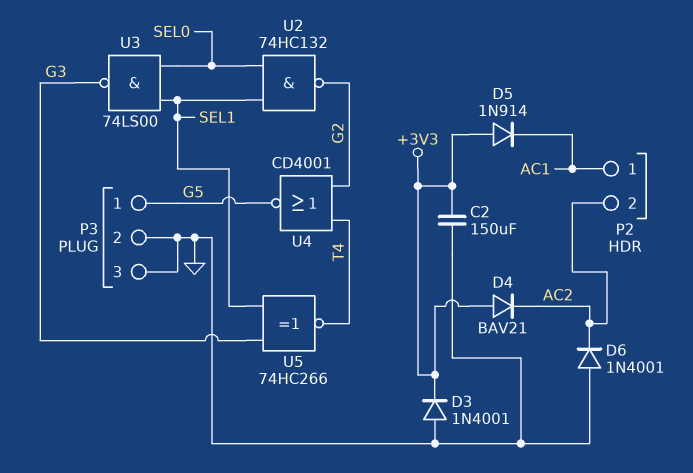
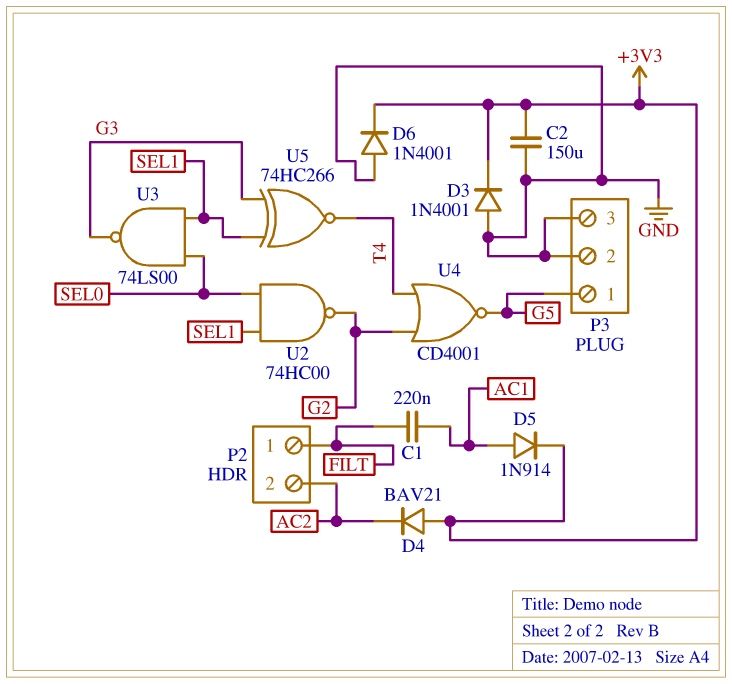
C1: none -> 220nF (AC1, FILT)
D5: diode 1N914 (A +3V3, K AC1) -> diode 1N914 (A AC1, K +3V3)
D6: diode 1N4001 (A GND, K AC2) -> diode 1N4001 (A GND, K +3V3)
P2 pin 1: AC1 -> FILT
U2: NAND 74HC132 (in SEL0, in SEL1, out G2) -> NAND 74HC00 (in SEL0, in SEL1, out G2)

